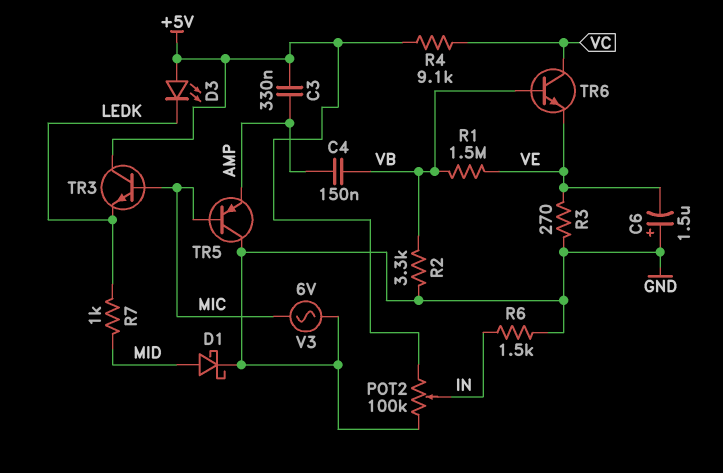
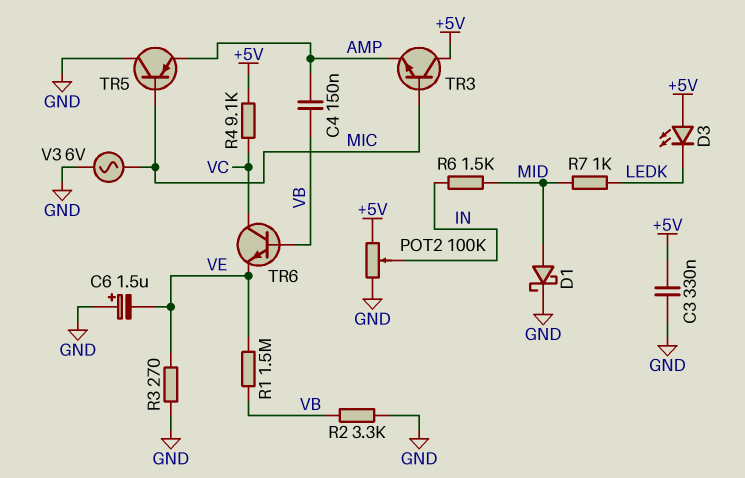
C3: 330nF (+5V, AMP) -> 330nF (+5V, GND)
R6: 1.5k (GND, IN) -> 1.5k (IN, MID)
TR3: NPN (B MIC, C +5V, E LEDK) -> NPN (B MIC, C +5V, E AMP)

